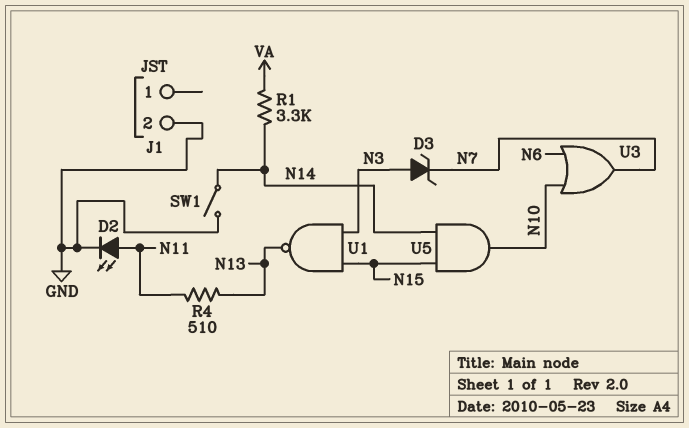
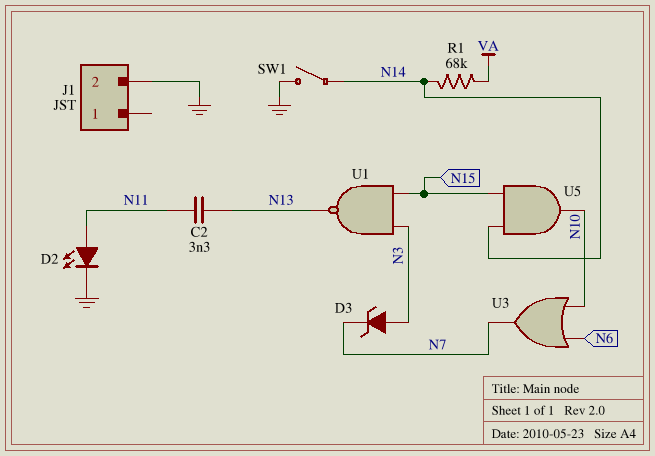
C2: none -> 3.3nF (N11, N13)
R1: 3.3k (N14, VA) -> 68k (N14, VA)
R4: 510 (N11, N13) -> none

